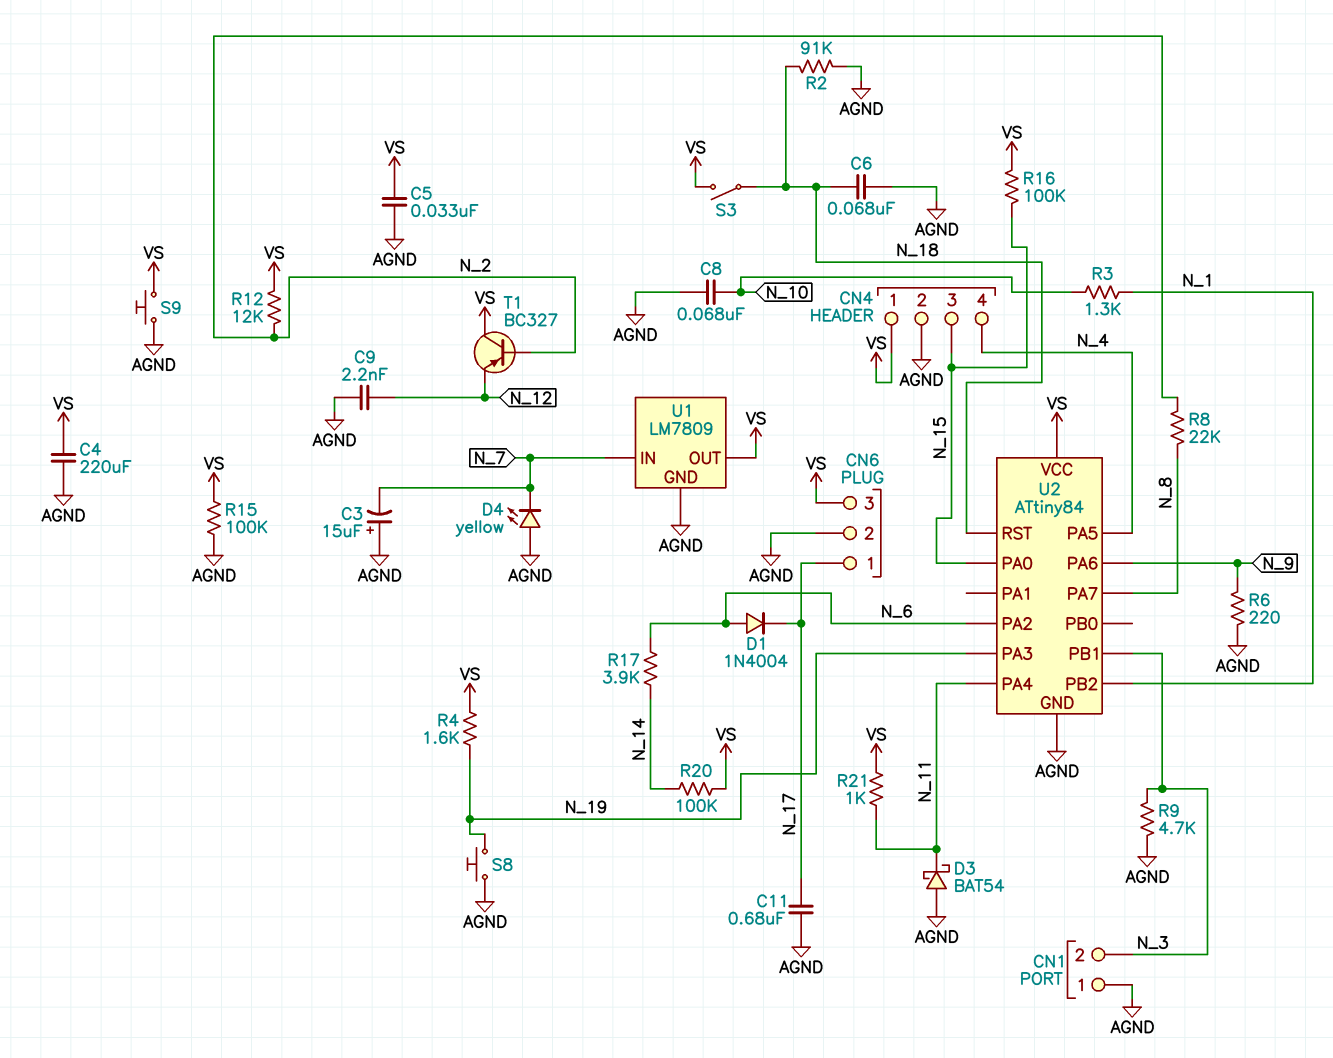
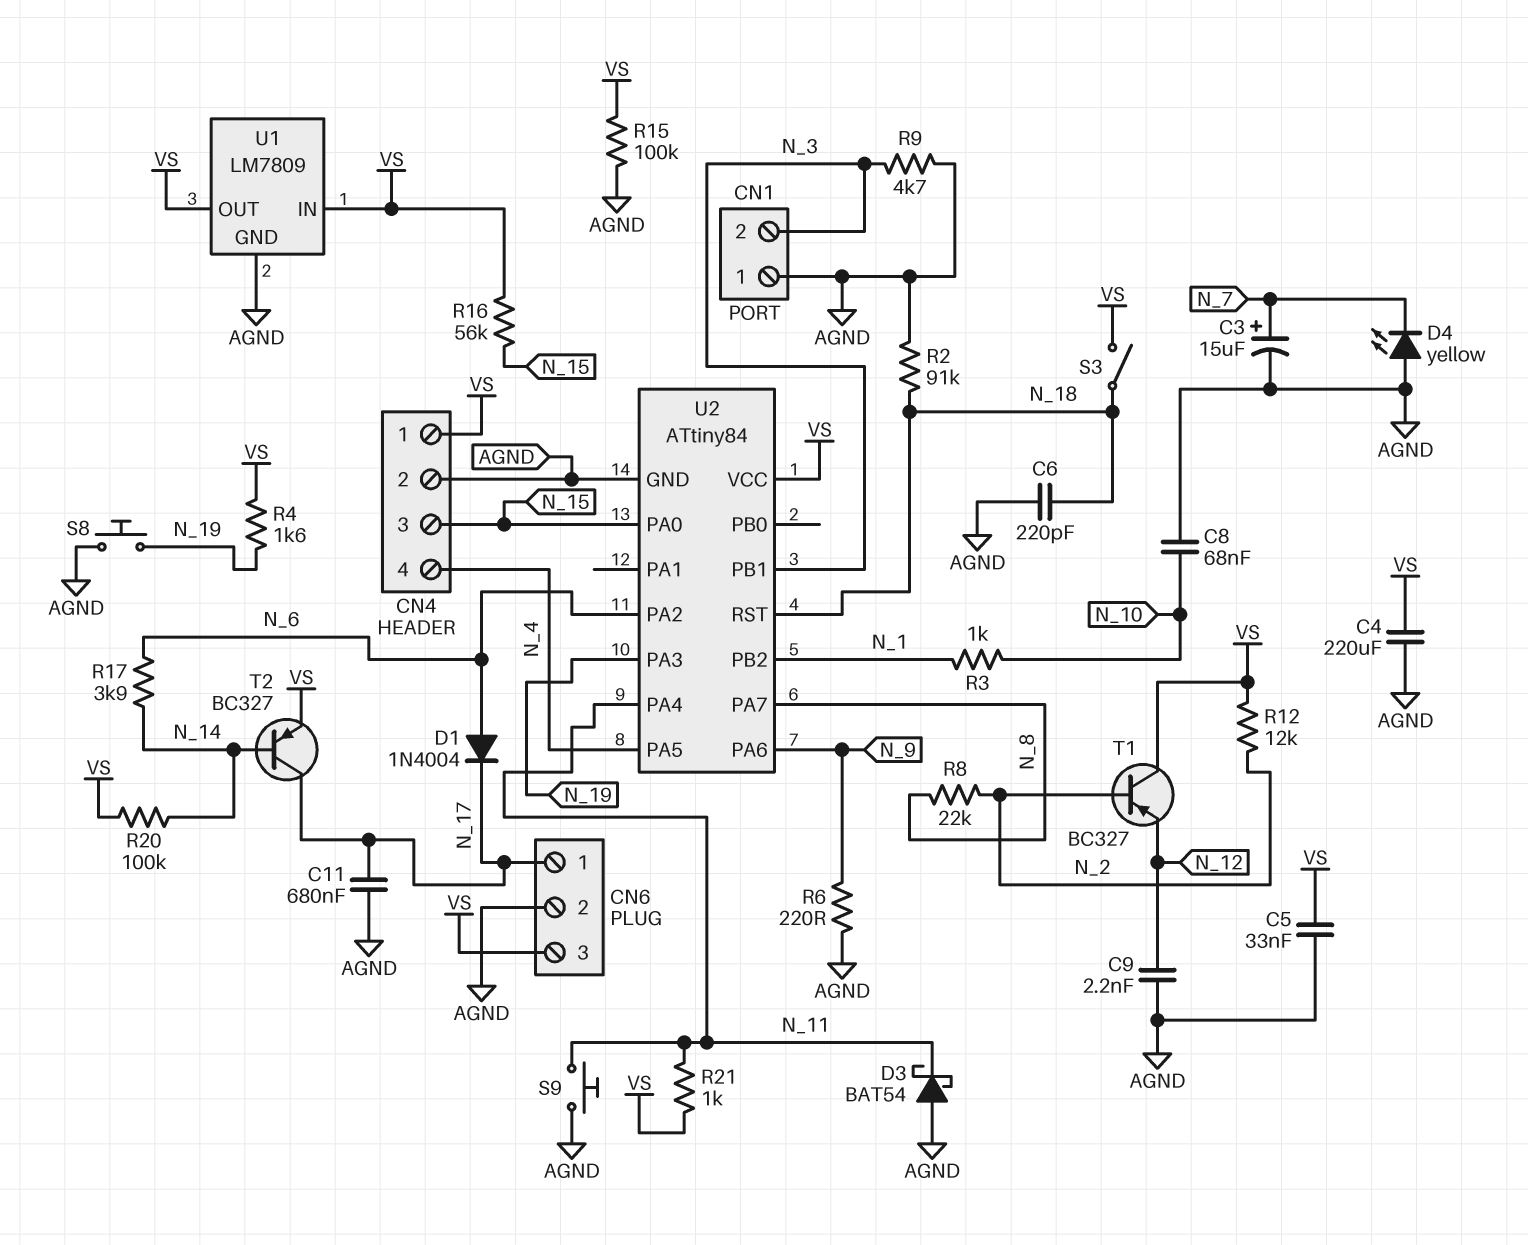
C3: 15uF (plus AGND, minus N_7) -> 15uF (plus N_7, minus AGND)
C6: 68nF (AGND, N_18) -> 220pF (AGND, N_18)
R3: 1.3k (N_1, N_10) -> 1k (N_1, N_10)
R16: 100k (N_15, VS) -> 56k (N_15, VS)
S9: button (AGND, VS) -> button (AGND, N_11)
T2: none -> PNP BC327 (B N_14, C N_17, E VS)
U1 pin IN: N_7 -> VS

